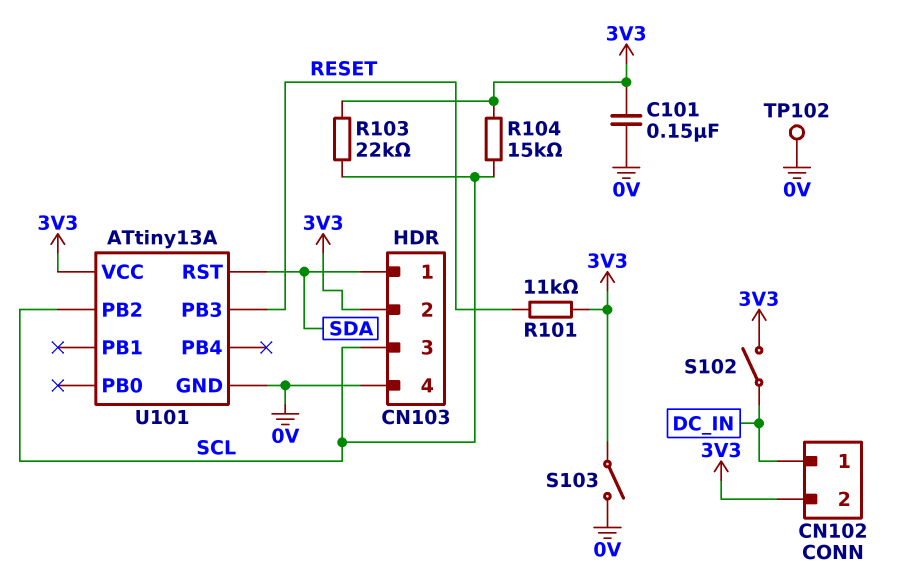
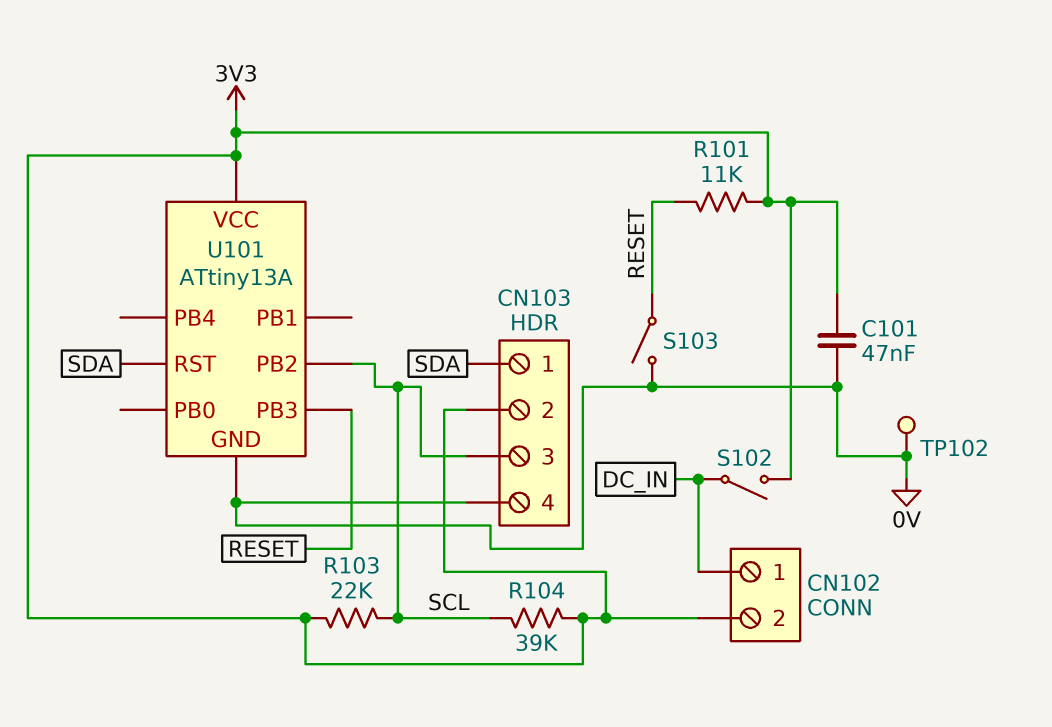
C101: 150nF (0V, 3V3) -> 47nF (0V, 3V3)
R104: 15k (3V3, SCL) -> 39k (3V3, SCL)
S103: switch (0V, 3V3) -> switch (0V, RESET)

